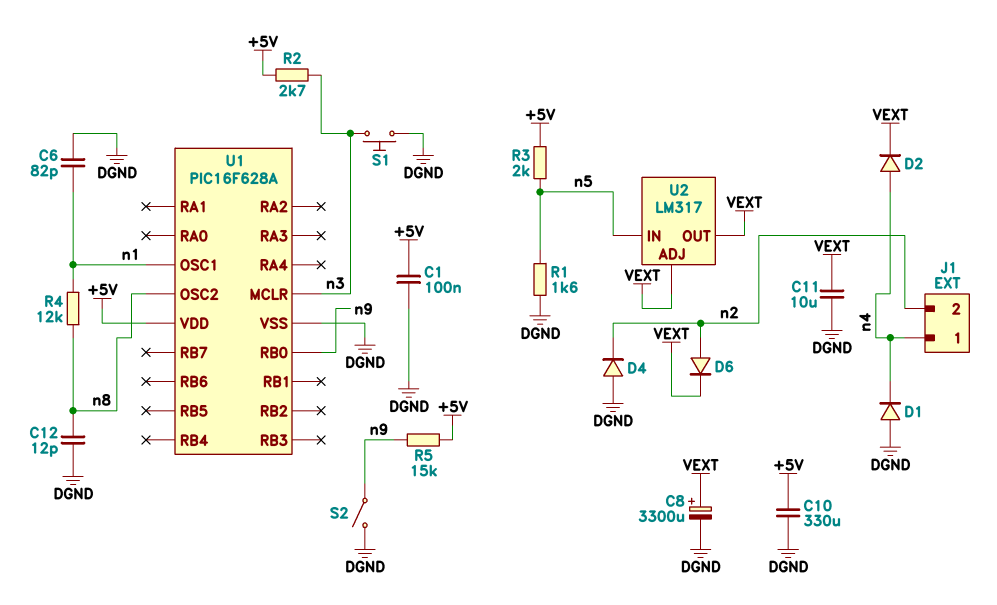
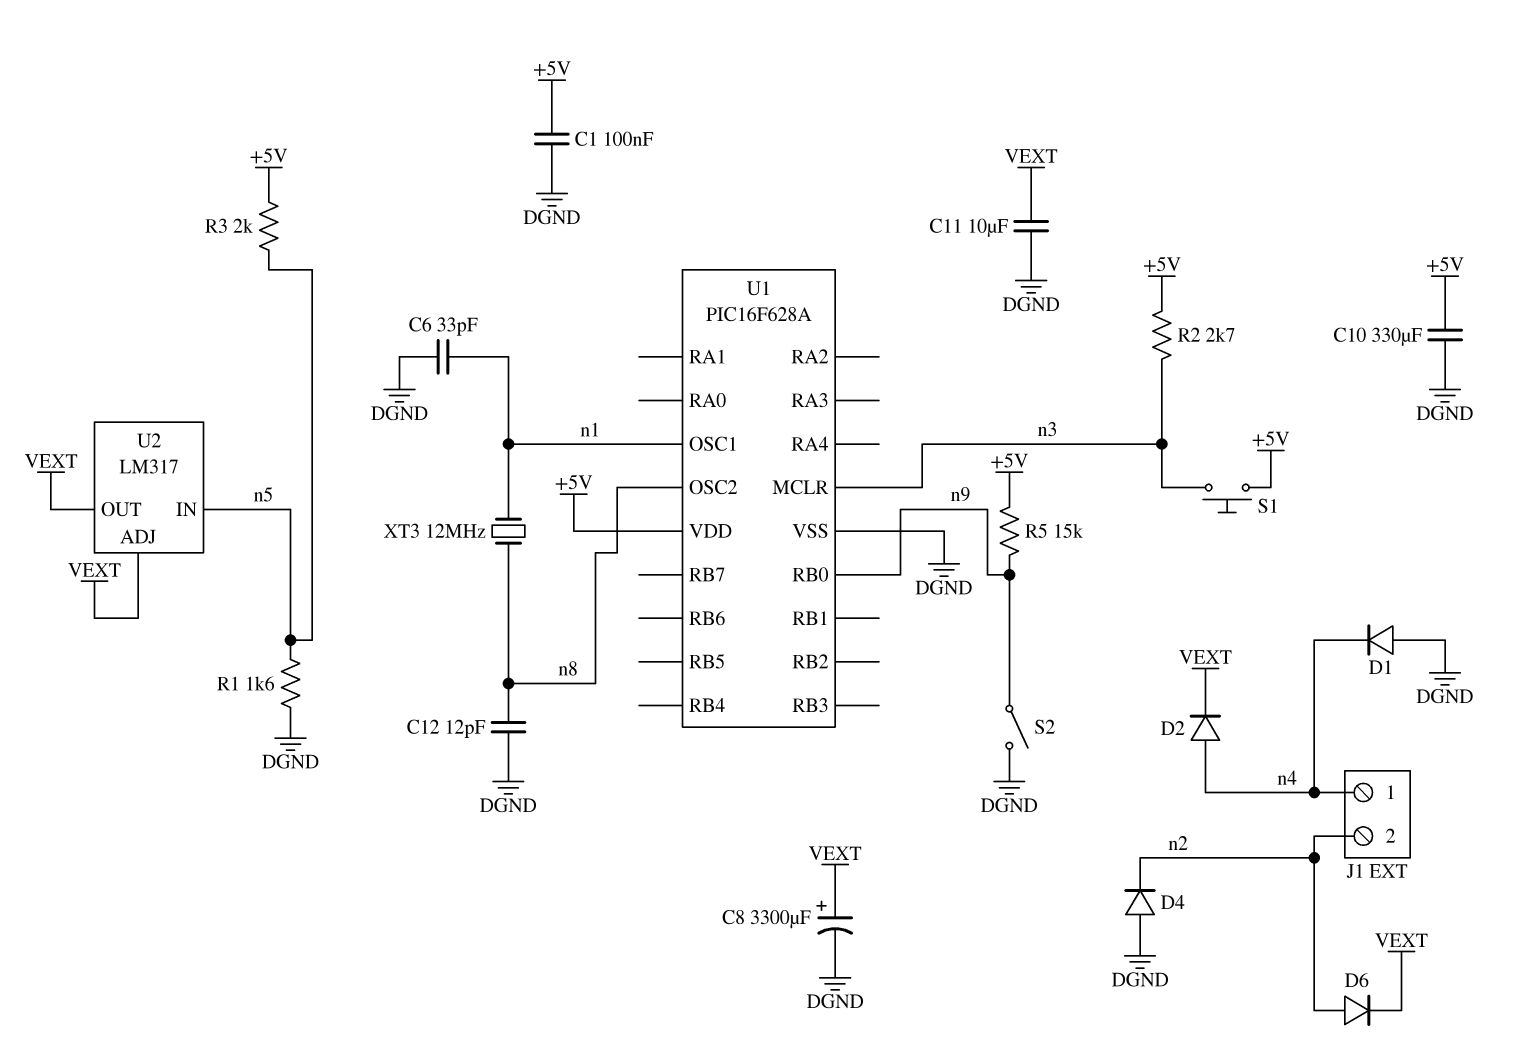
C6: 82pF (DGND, n1) -> 33pF (DGND, n1)
R4: 12k (n1, n8) -> none
S1: button (DGND, n3) -> button (+5V, n3)
XT3: none -> 12MHz (n1, n8)

